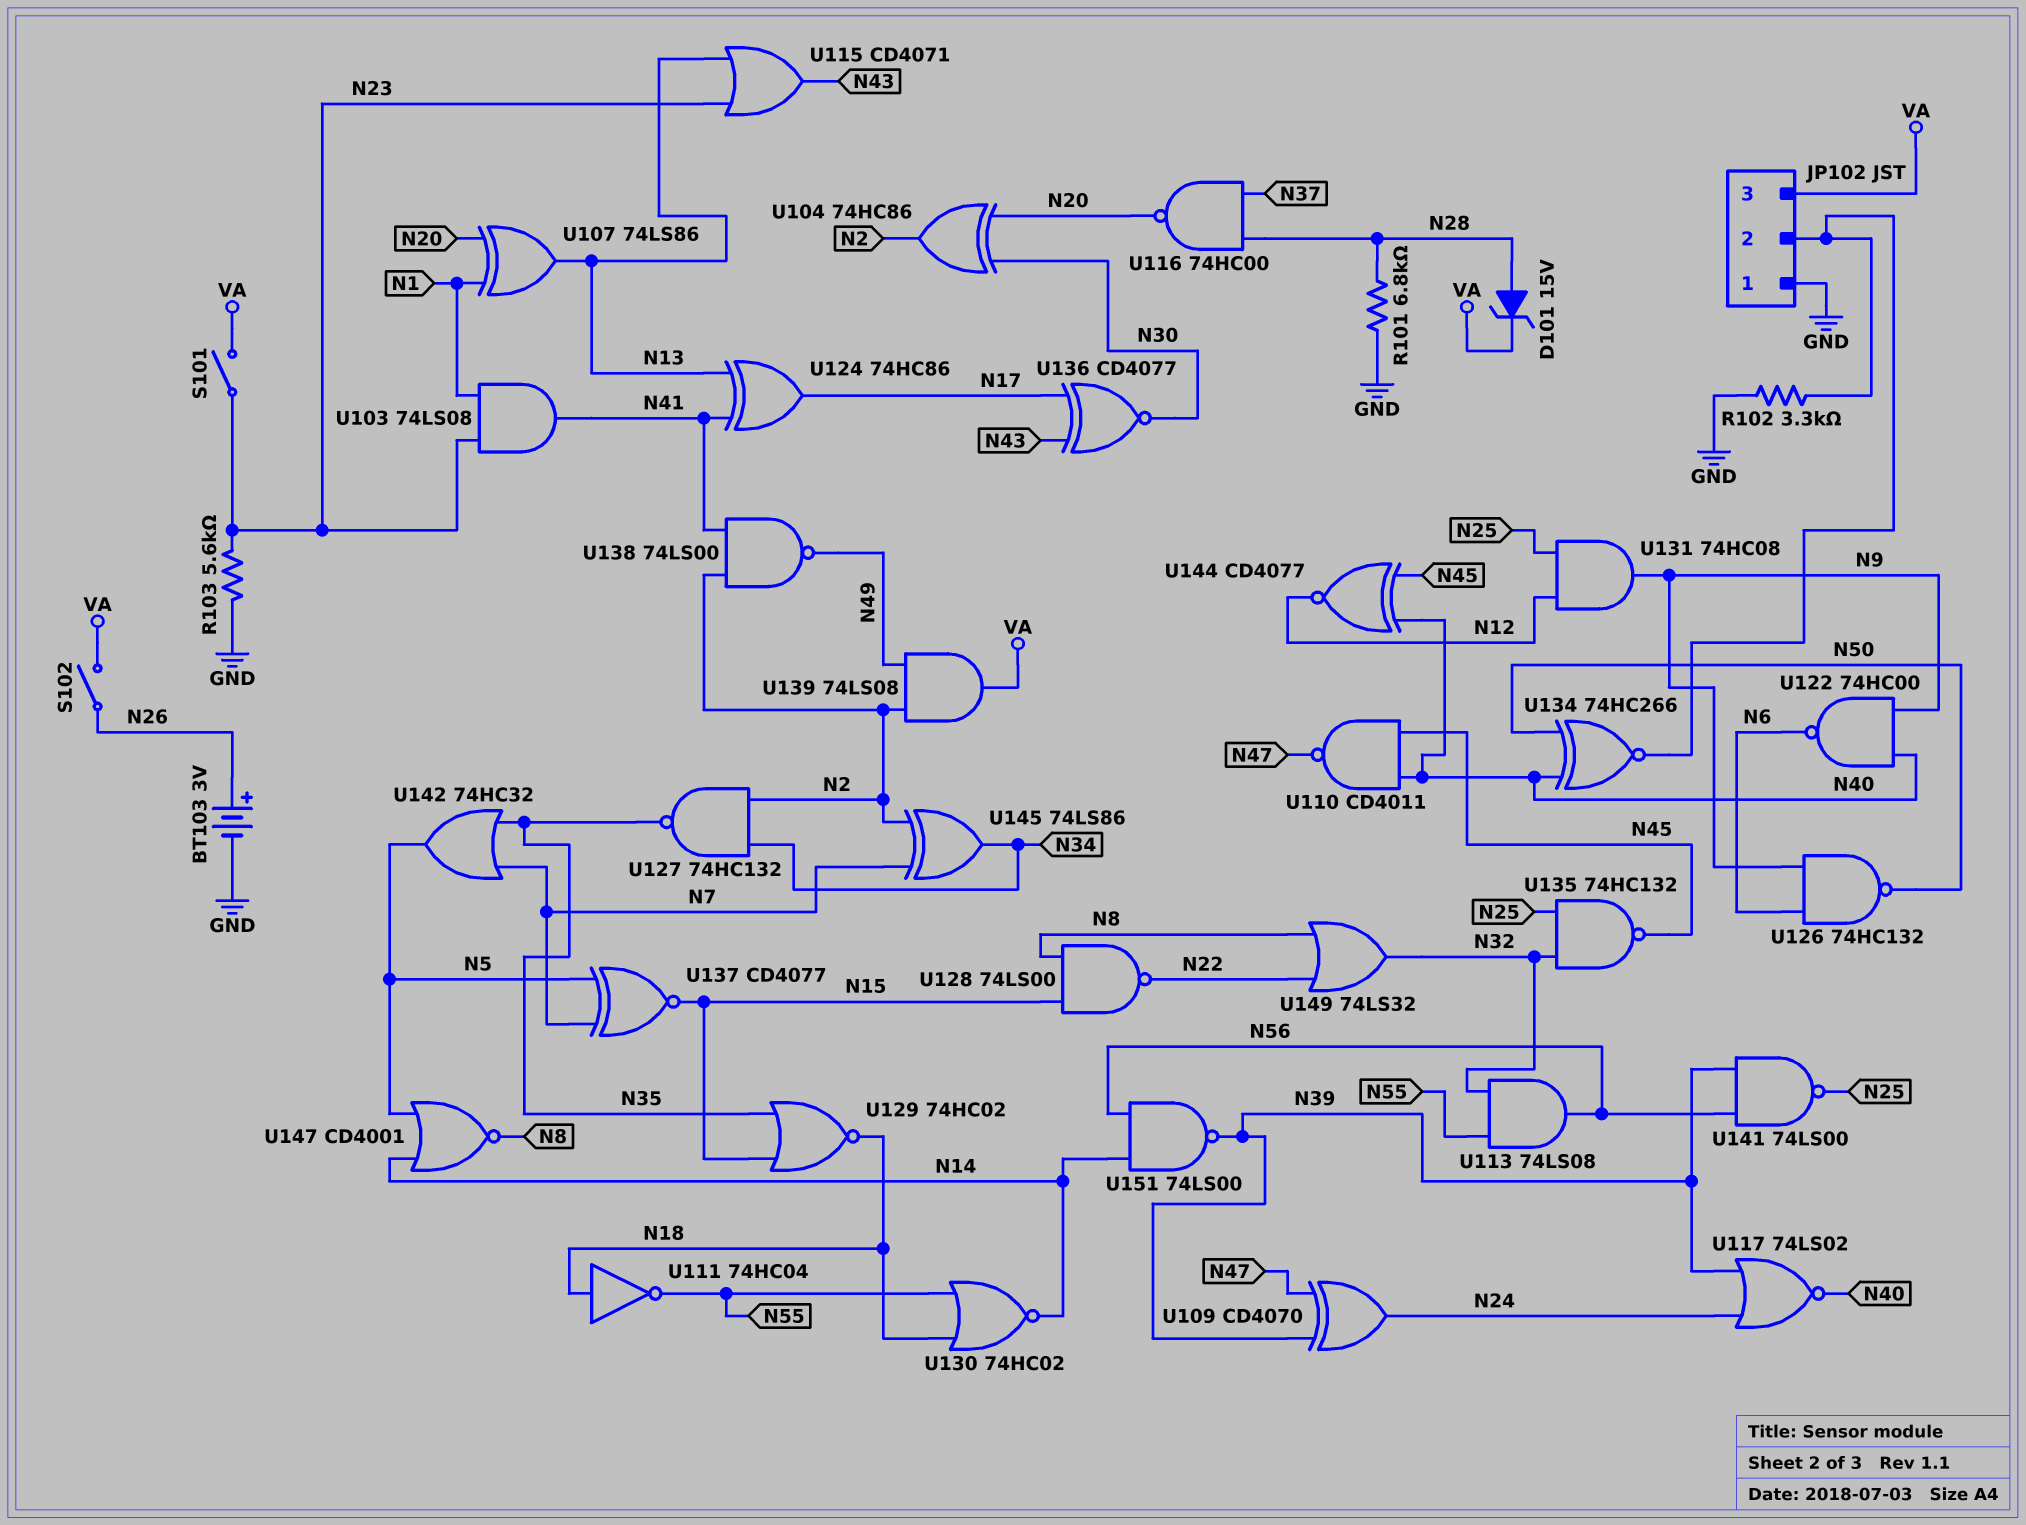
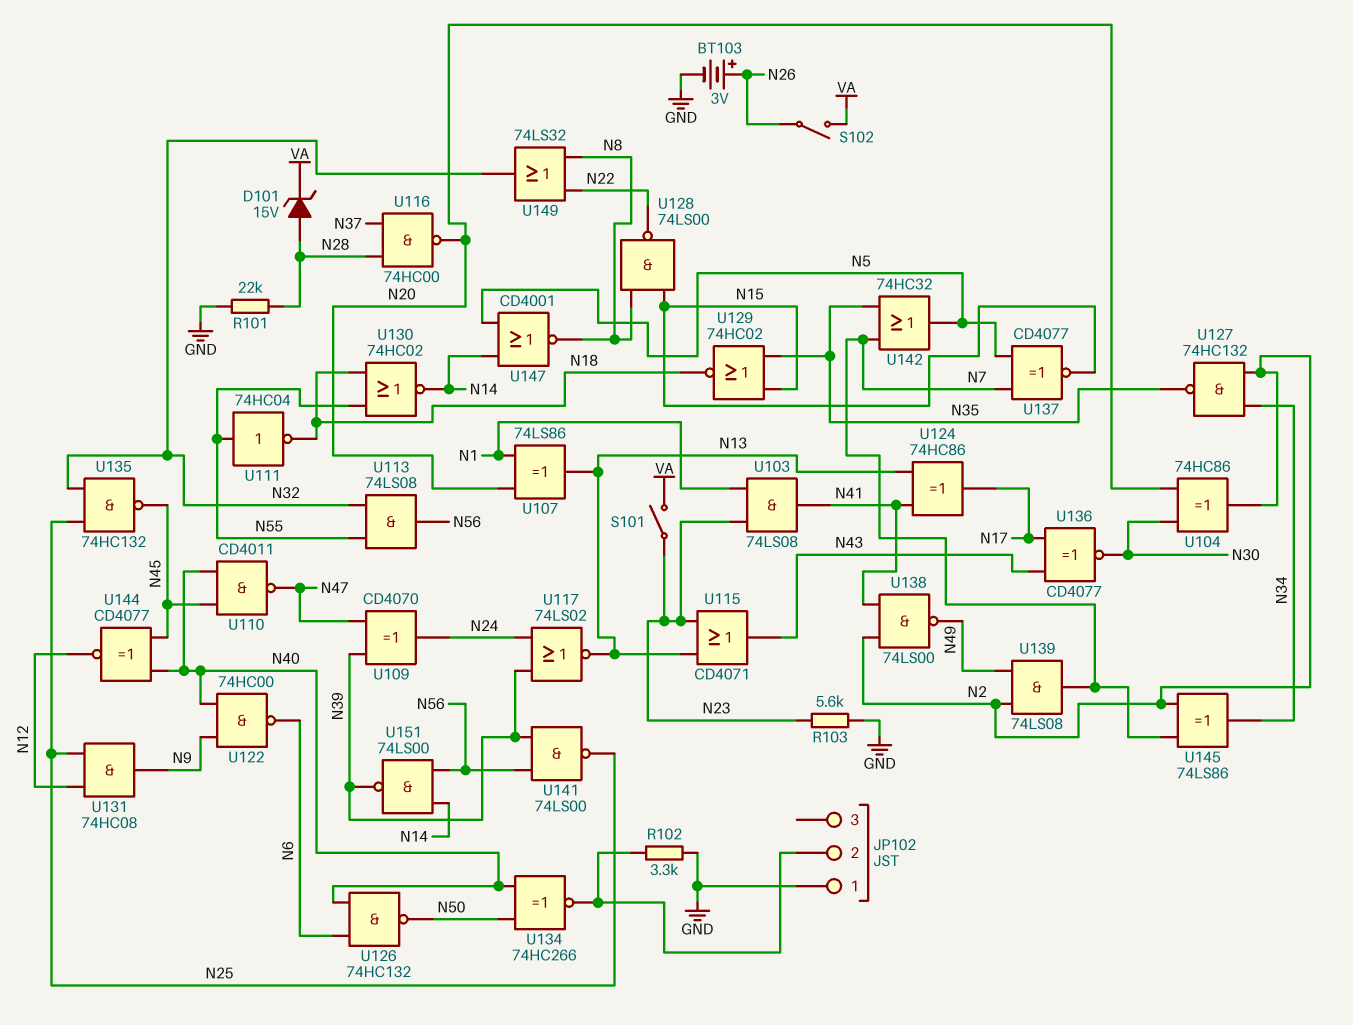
JP102 pin 3: VA -> none
R101: 6.8k (GND, N28) -> 22k (GND, N28)
U111: NOT 74HC04 (in N18, out N55) -> NOT 74HC04 (in N55, out N18)
U117: NOR 74LS02 (in N24, in N39, out N40) -> NOR 74LS02 (in N24, in N39, out N13)
U126: NAND 74HC132 (in N6, in N9, out N50) -> NAND 74HC132 (in N6, in N40, out N50)
U139: AND 74LS08 (in N2, in N49, out VA) -> AND 74LS08 (in N2, in N49, out N7)

